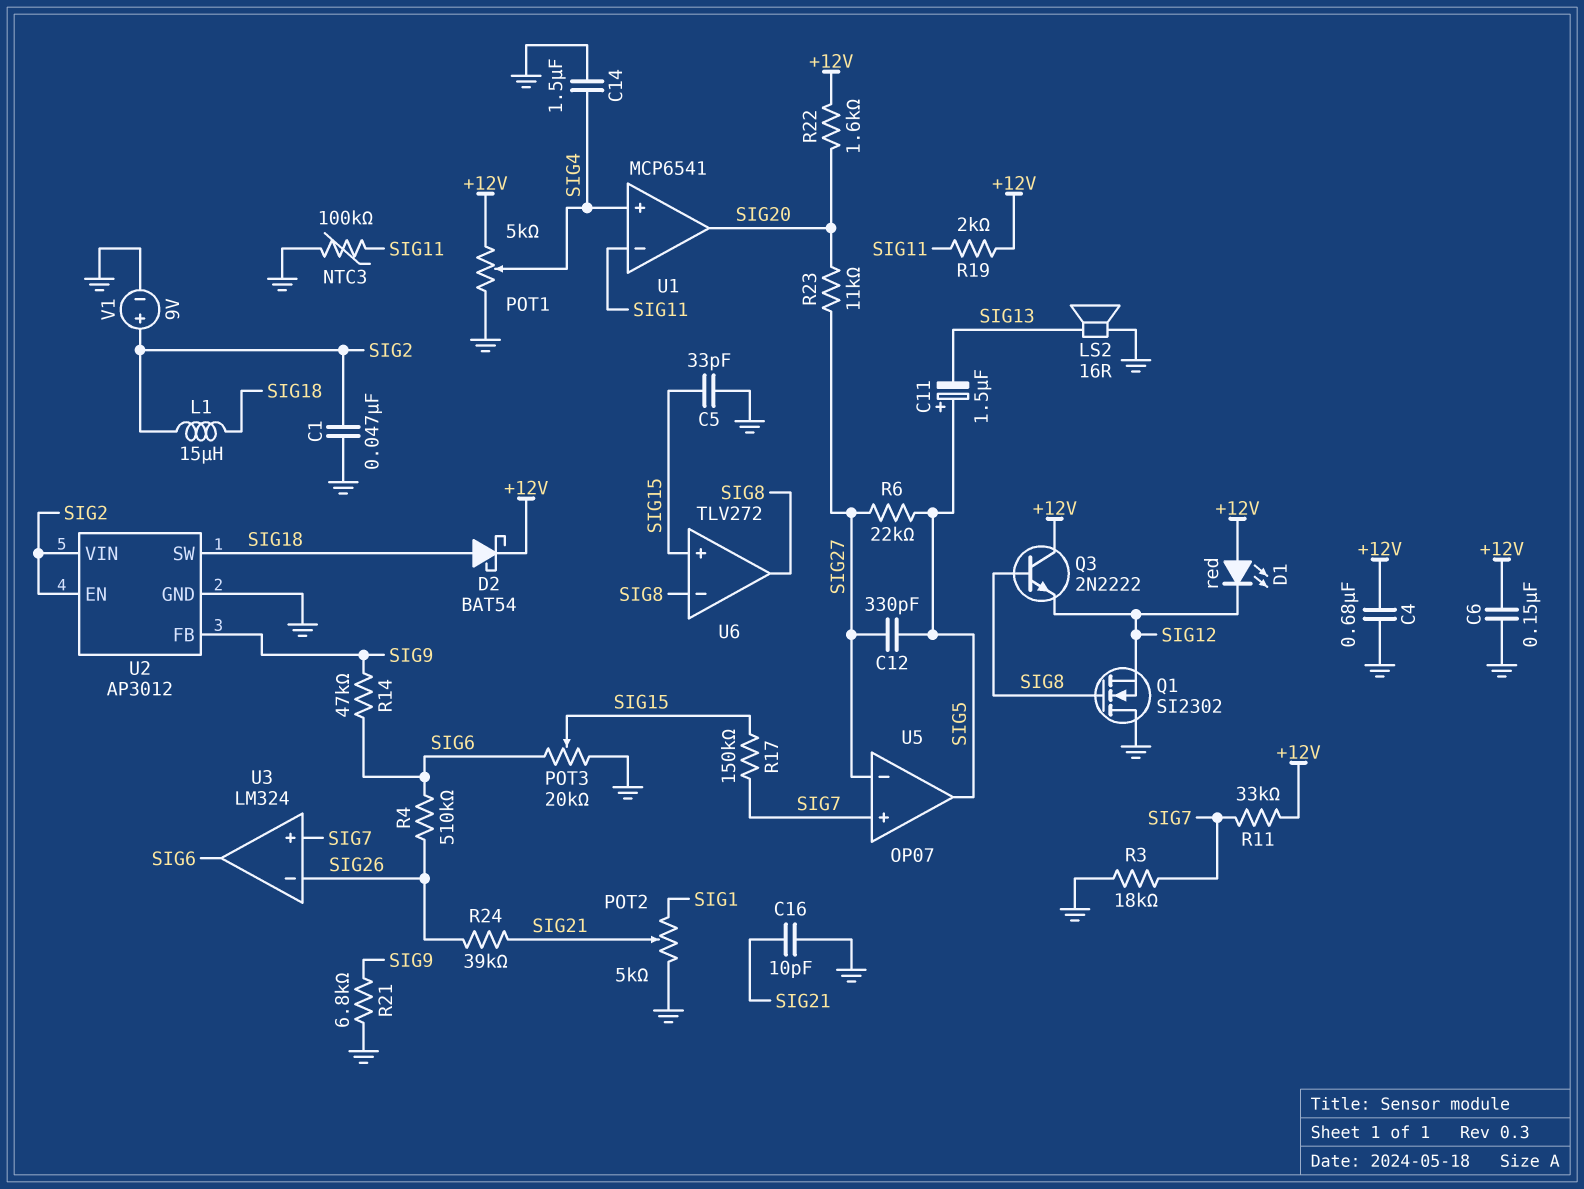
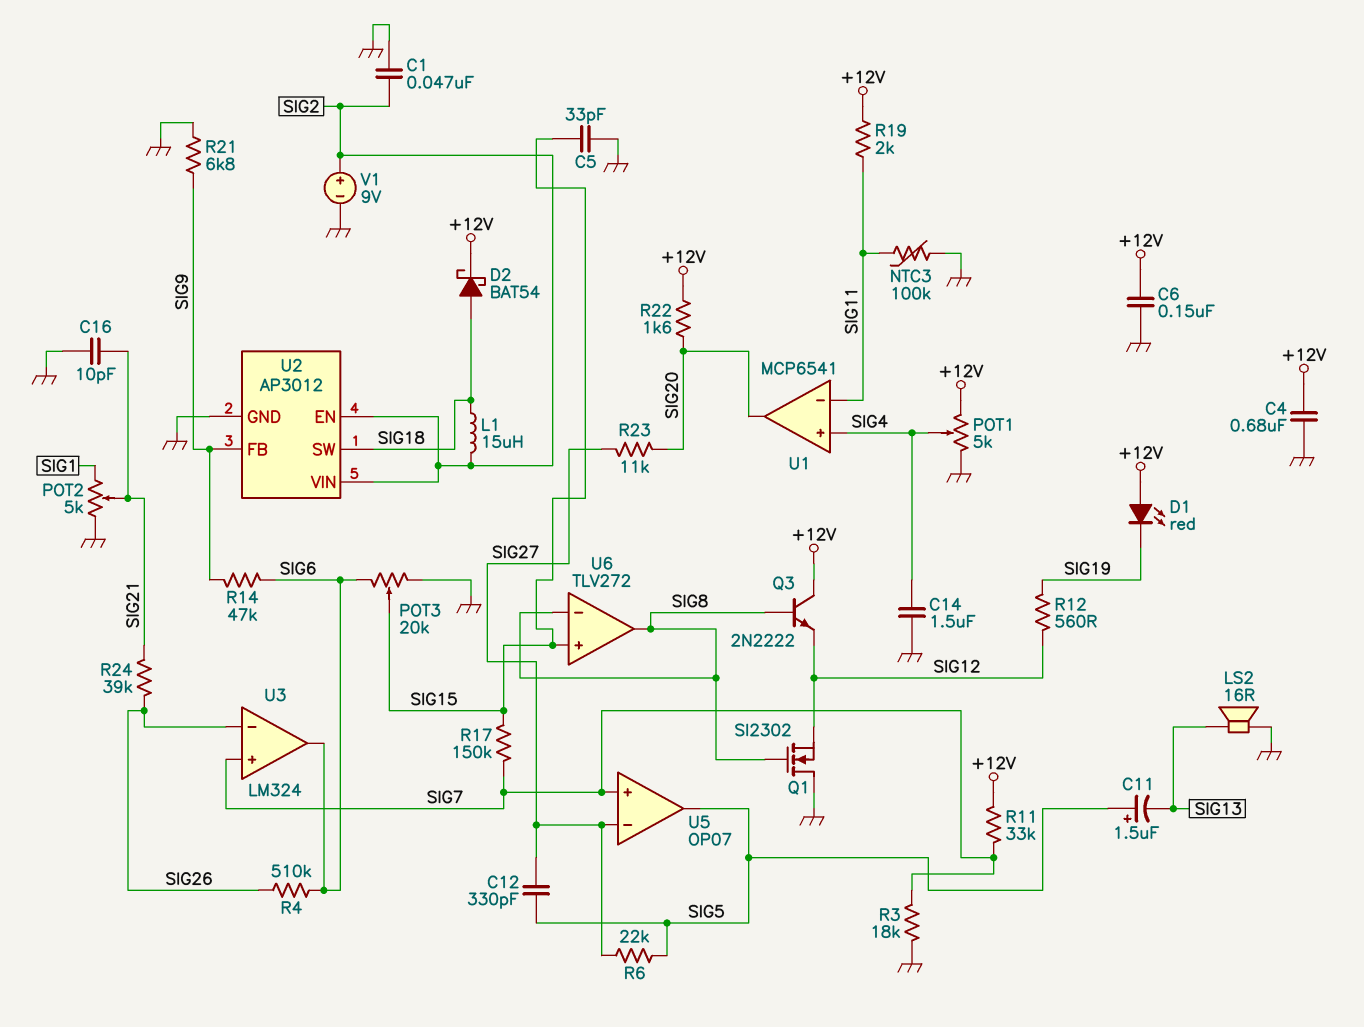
D1: LED red (A +12V, K SIG12) -> LED red (A +12V, K SIG19)
R12: none -> 560 (SIG12, SIG19)

